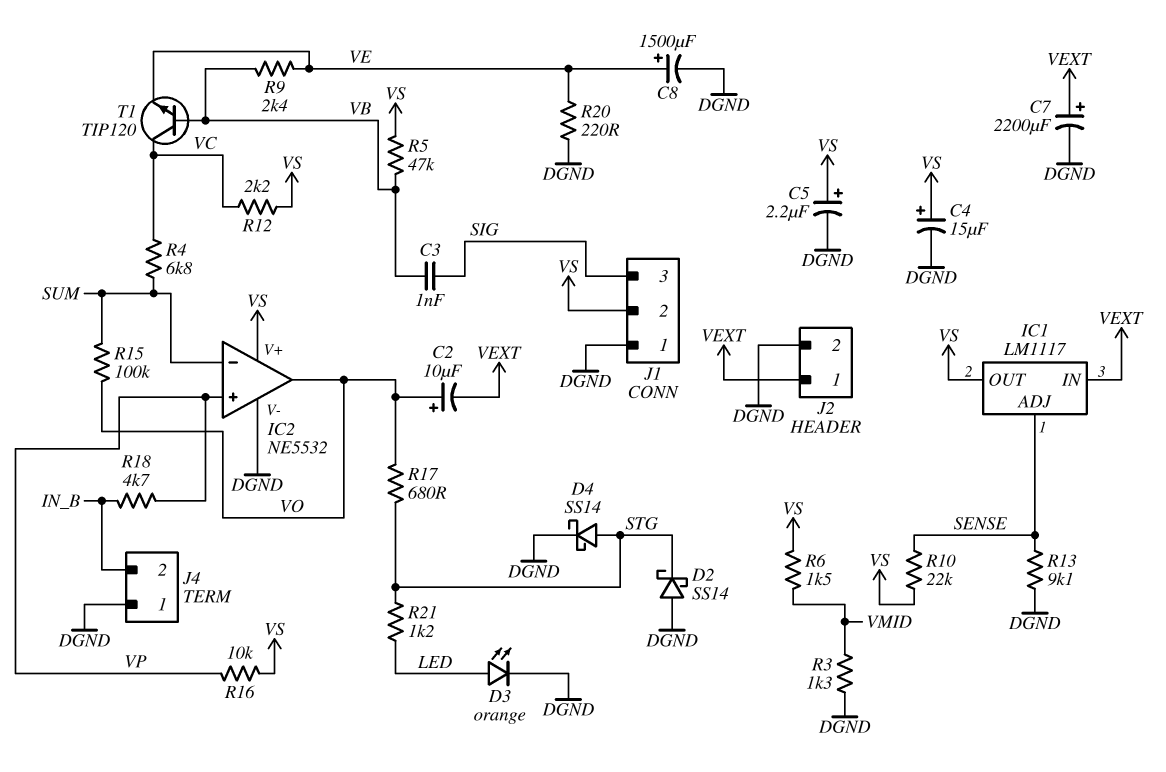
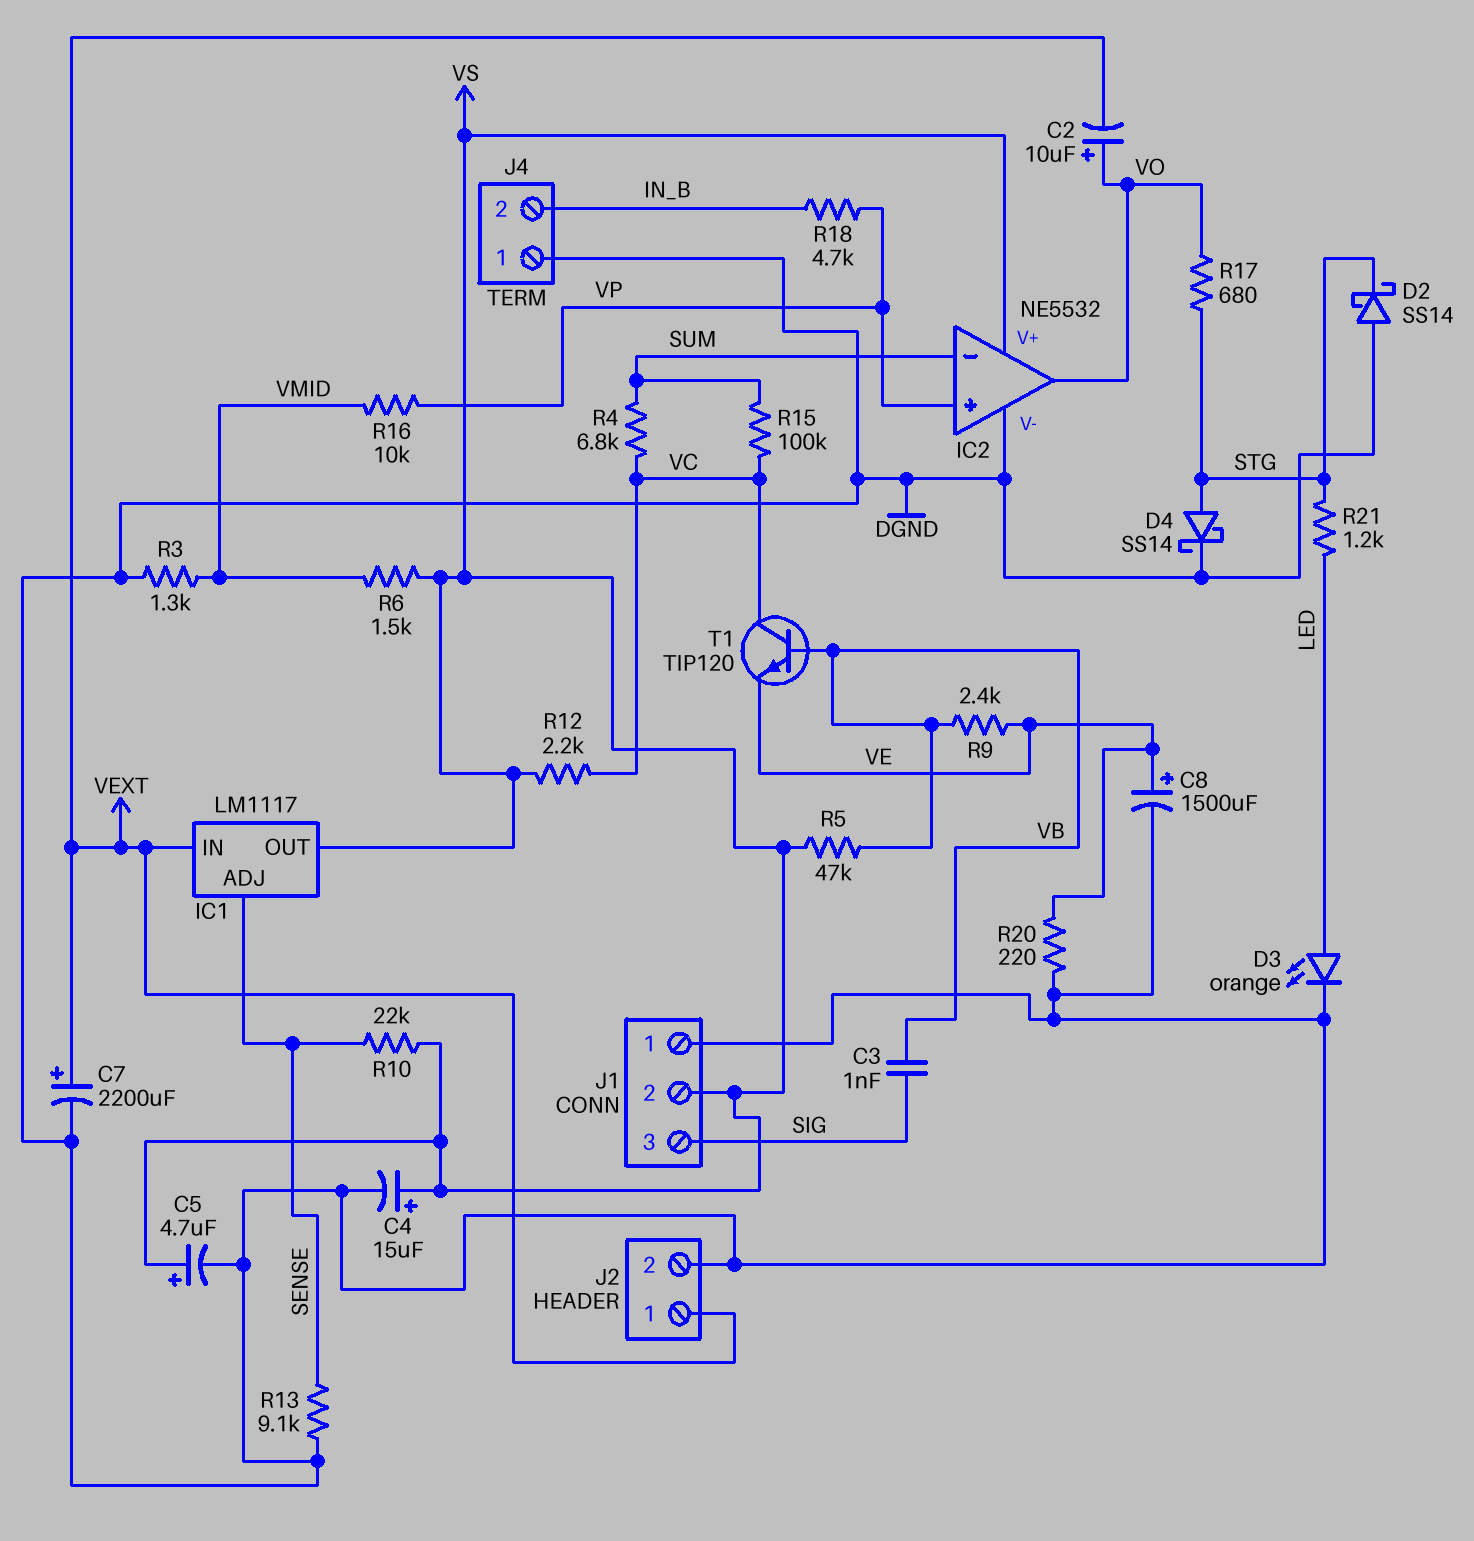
C5: 2.2uF (plus VS, minus DGND) -> 4.7uF (plus VS, minus DGND)
R15: 100k (SUM, VO) -> 100k (SUM, VC)
R16: 10k (VP, VS) -> 10k (VMID, VP)

